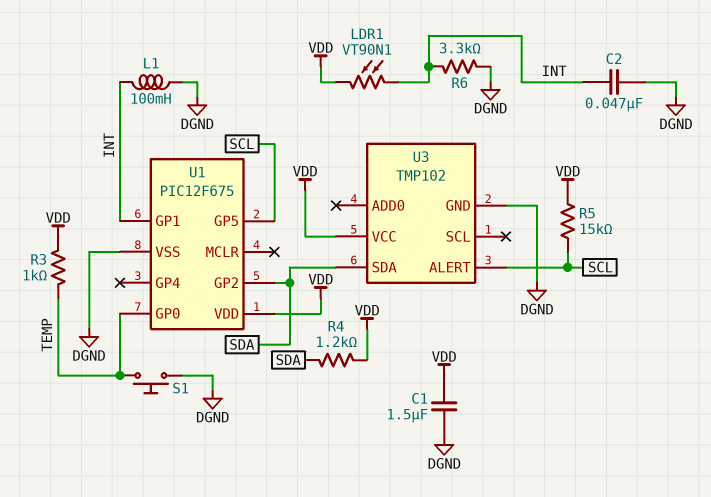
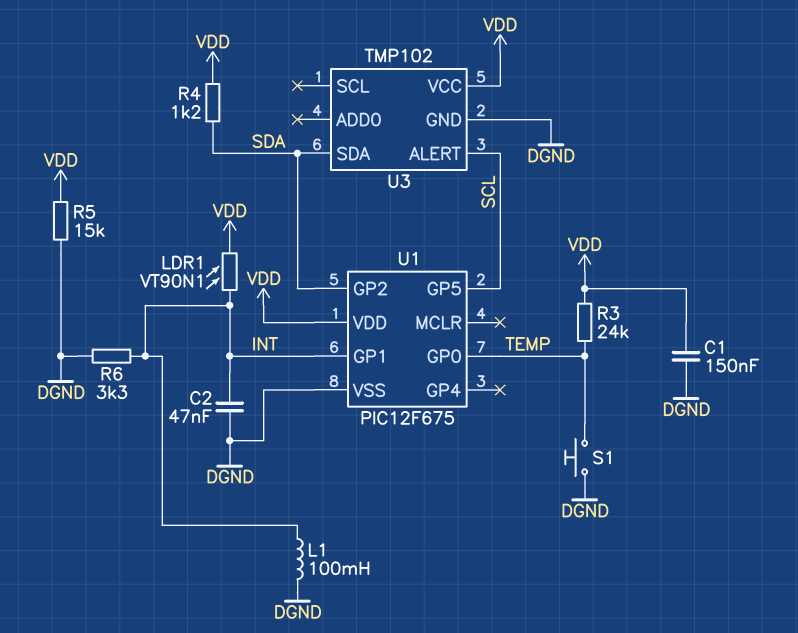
C1: 1.5uF (DGND, VDD) -> 150nF (DGND, VDD)
R3: 1k (TEMP, VDD) -> 24k (TEMP, VDD)
R5: 15k (SCL, VDD) -> 15k (DGND, VDD)

